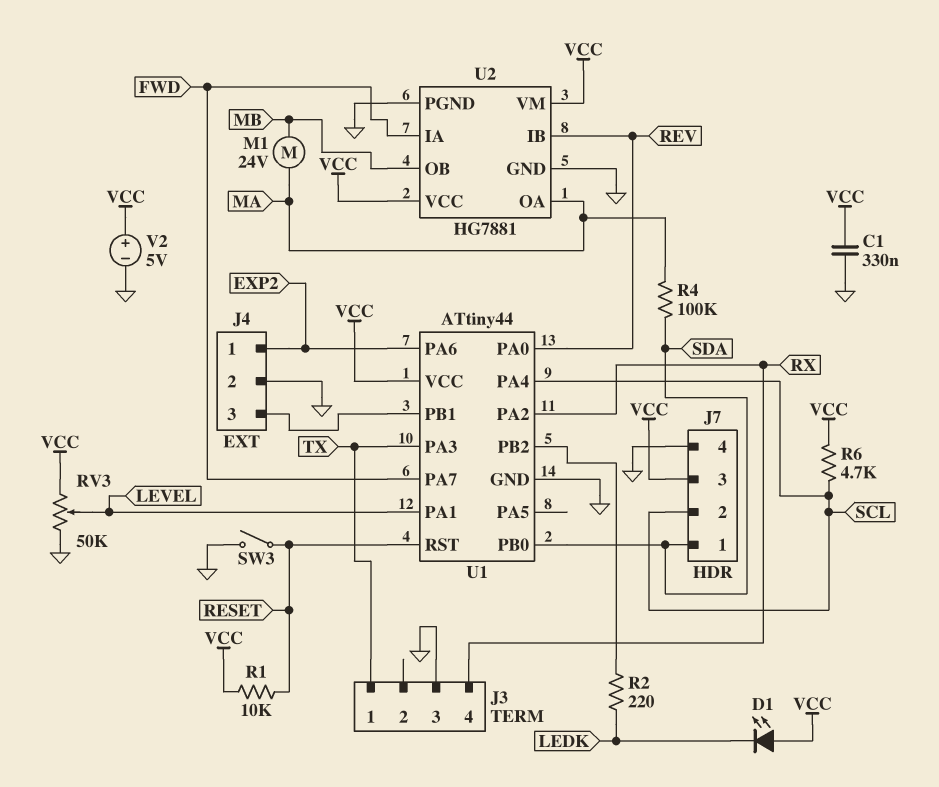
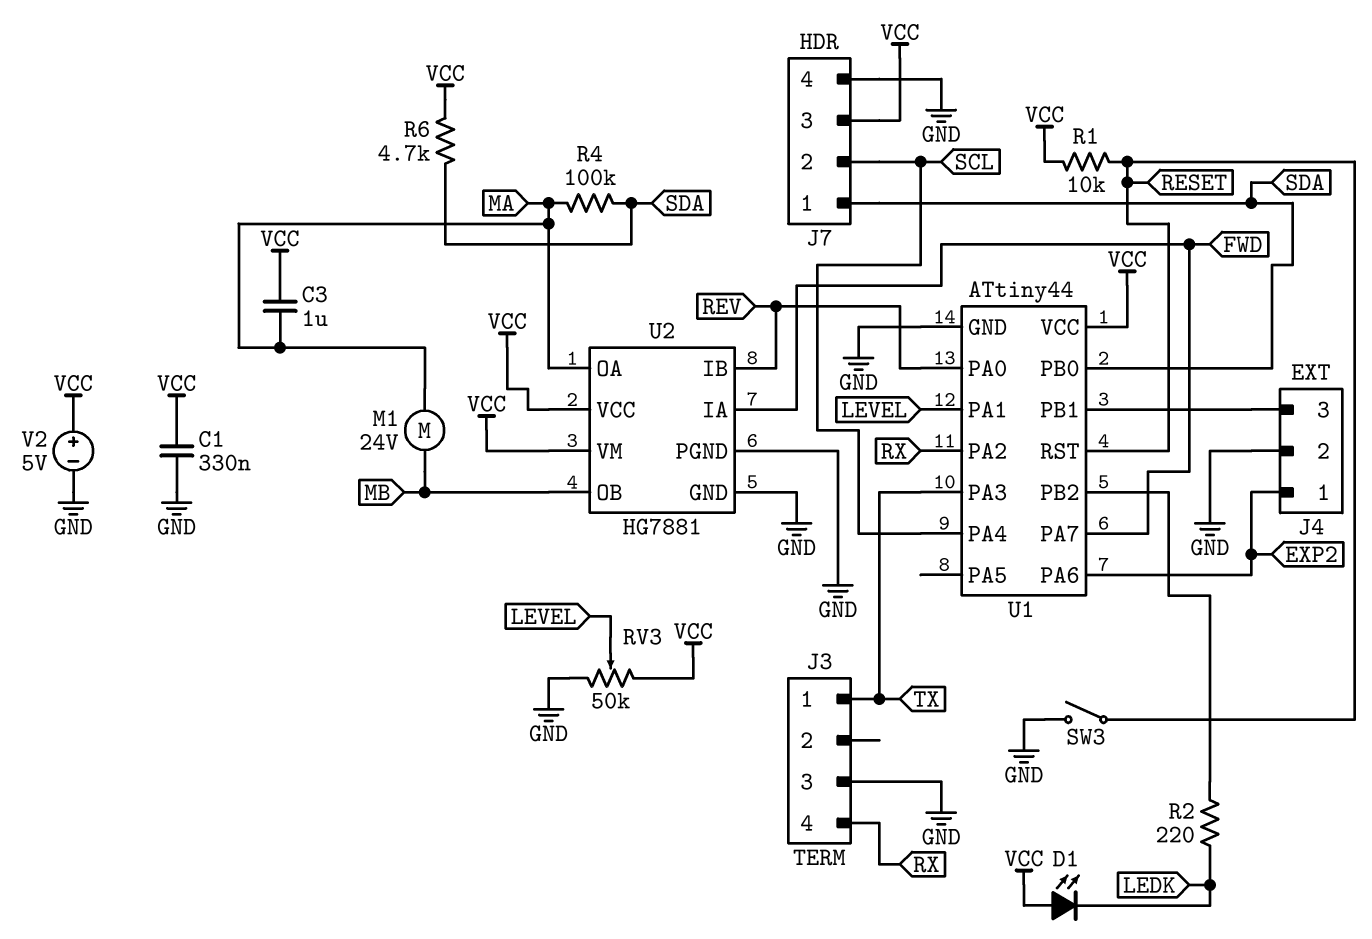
C3: none -> 1uF (MA, VCC)
R6: 4.7k (SCL, VCC) -> 4.7k (SDA, VCC)

